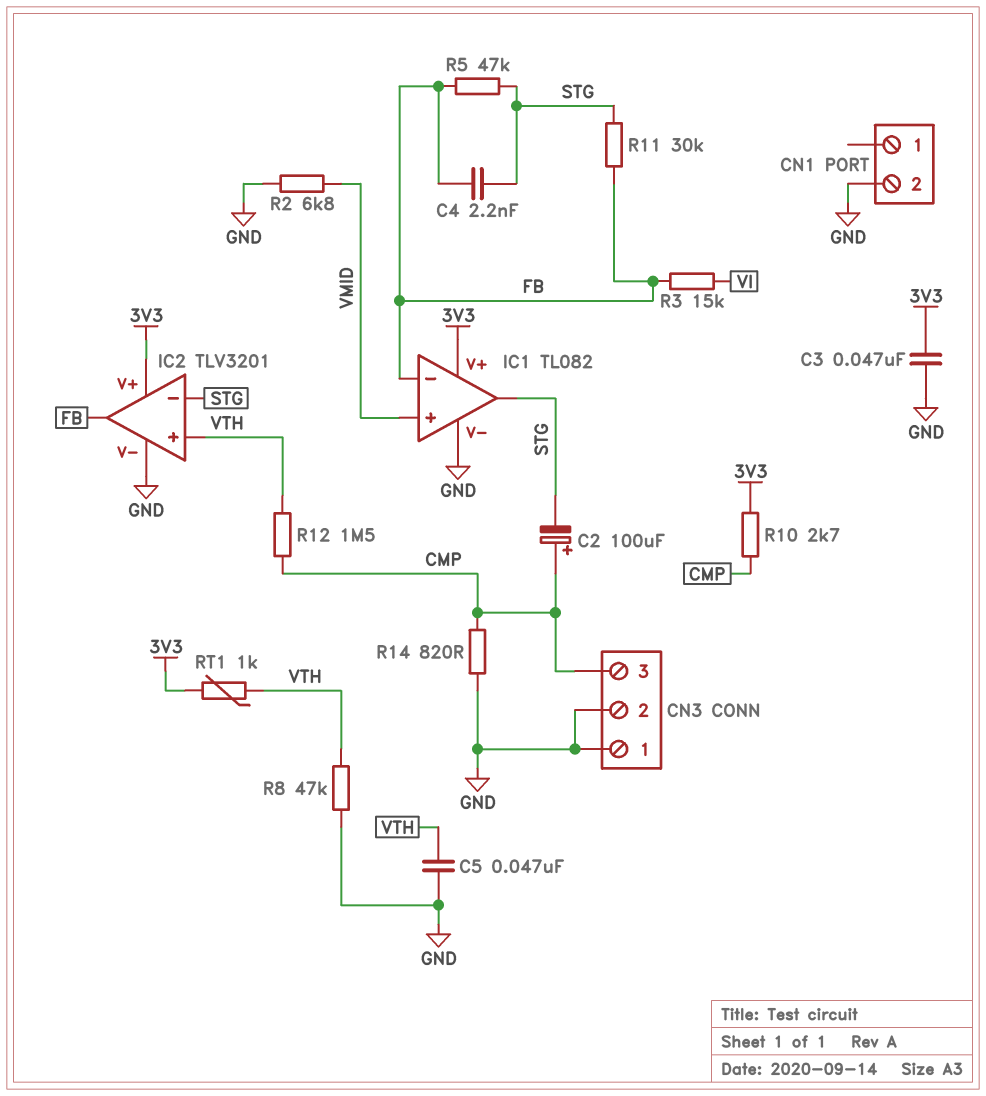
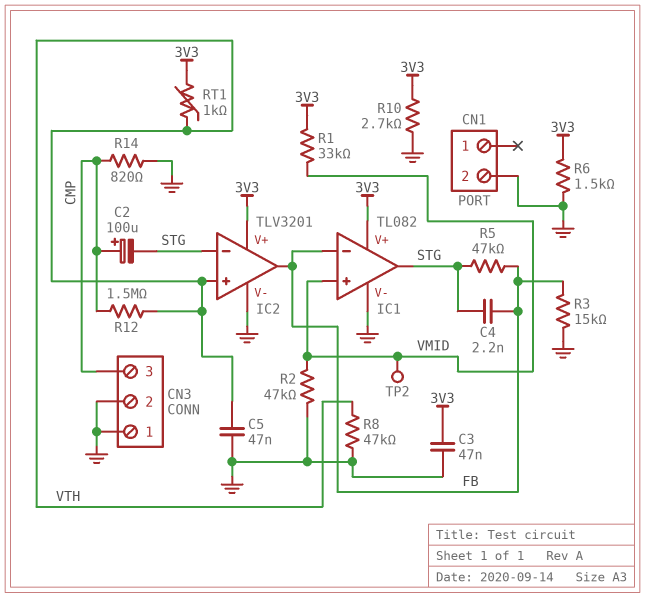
R1: none -> 33k (3V3, VMID)
R2: 6.8k (GND, VMID) -> 47k (GND, VMID)
R3: 15k (FB, VI) -> 15k (FB, GND)
R6: none -> 1.5k (3V3, GND)
R10: 2.7k (3V3, CMP) -> 2.7k (3V3, GND)
R11: 30k (FB, STG) -> none
TP2: none -> test point (VMID)

